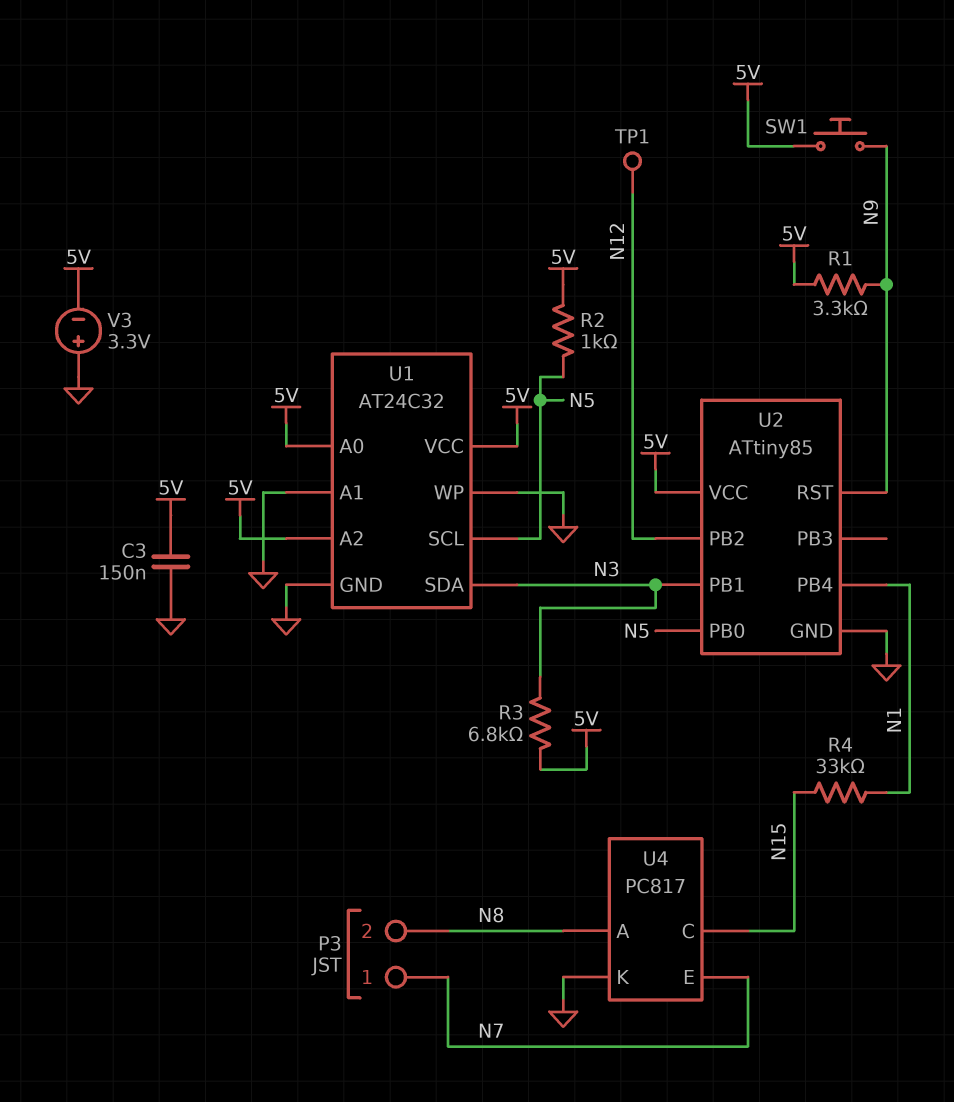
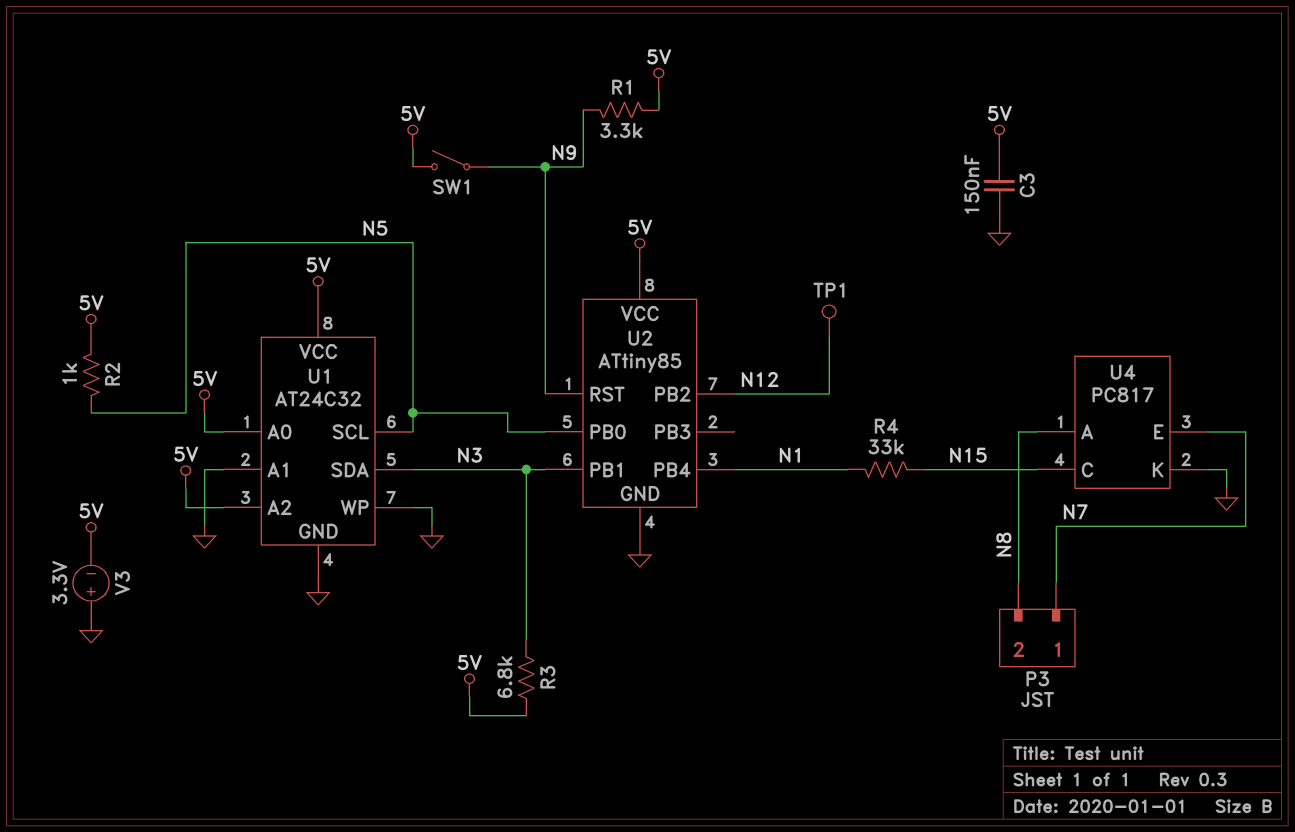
SW1: button (5V, N9) -> switch (5V, N9)

